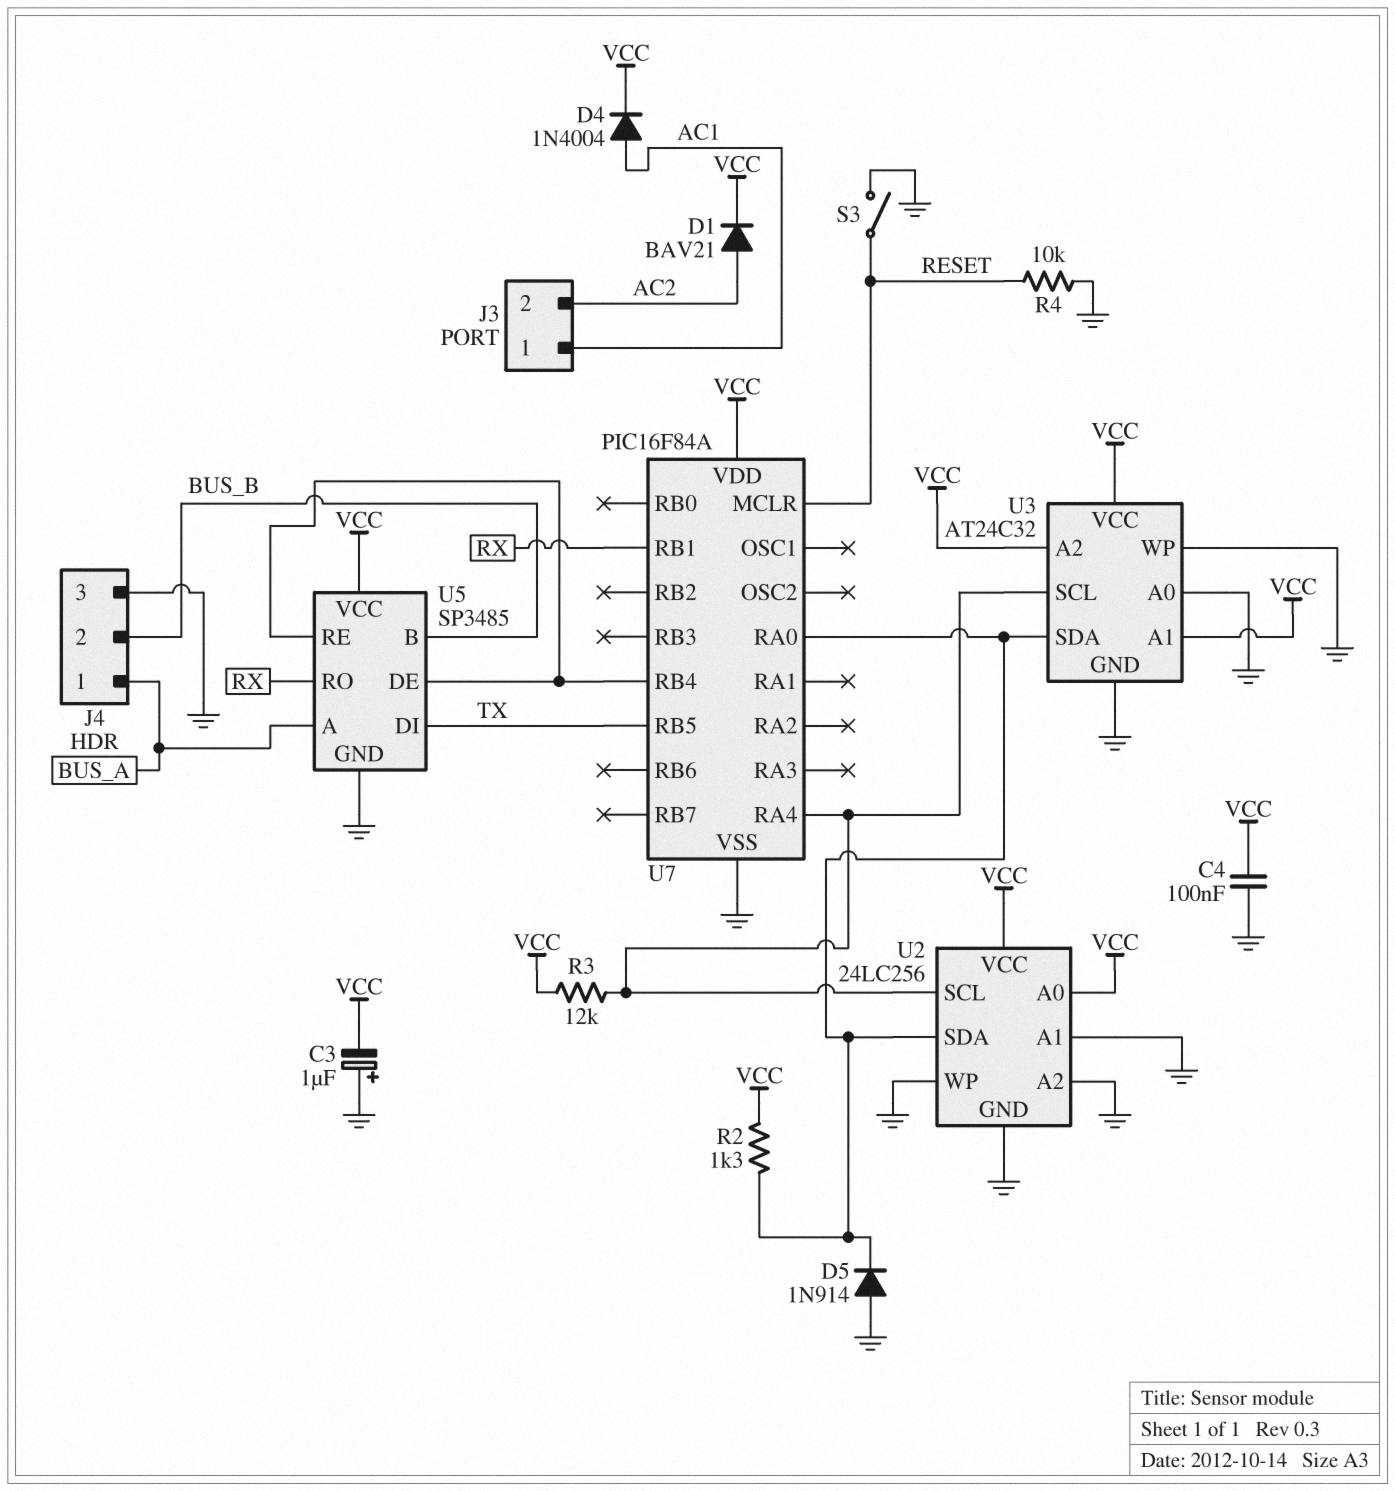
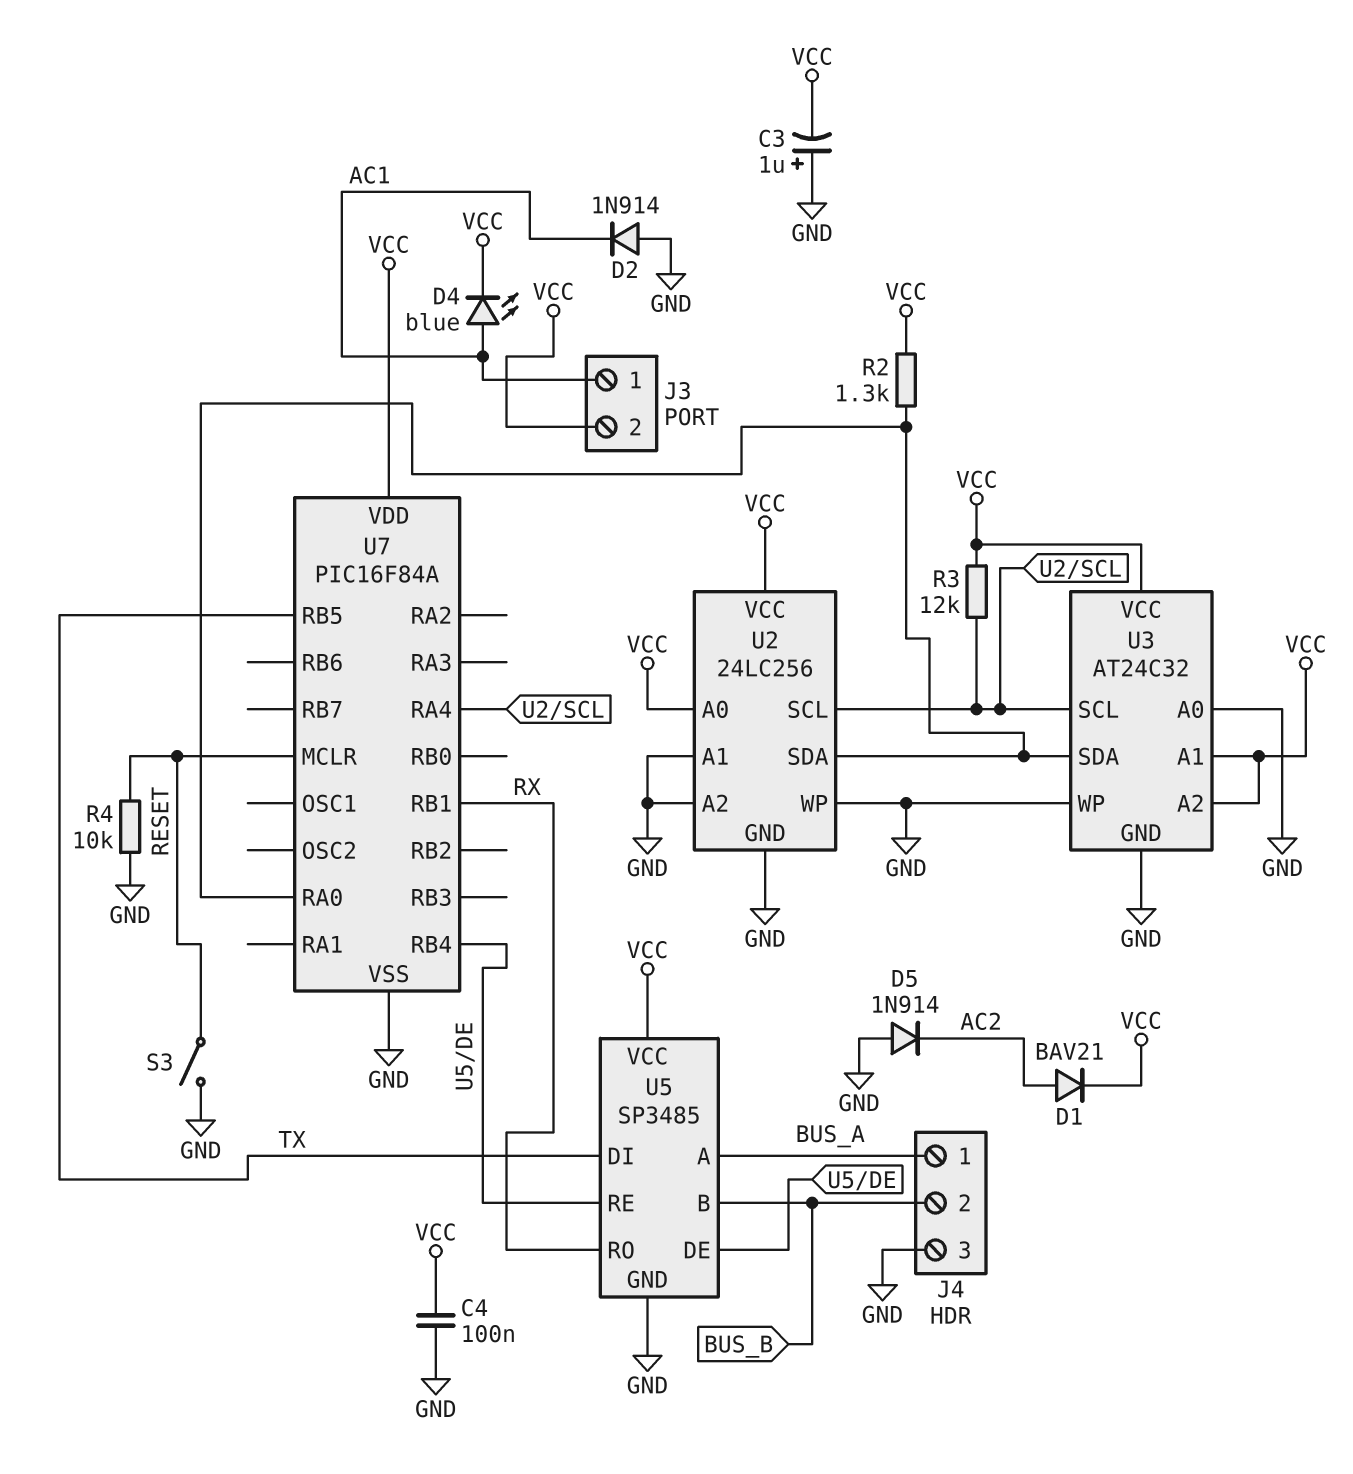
D2: none -> diode 1N914 (A GND, K AC1)
D4: diode 1N4004 (A AC1, K VCC) -> LED blue (A AC1, K VCC)
D5: diode 1N914 (A GND, K U2/SDA) -> diode 1N914 (A GND, K AC2)
J3 pin 2: AC2 -> VCC

